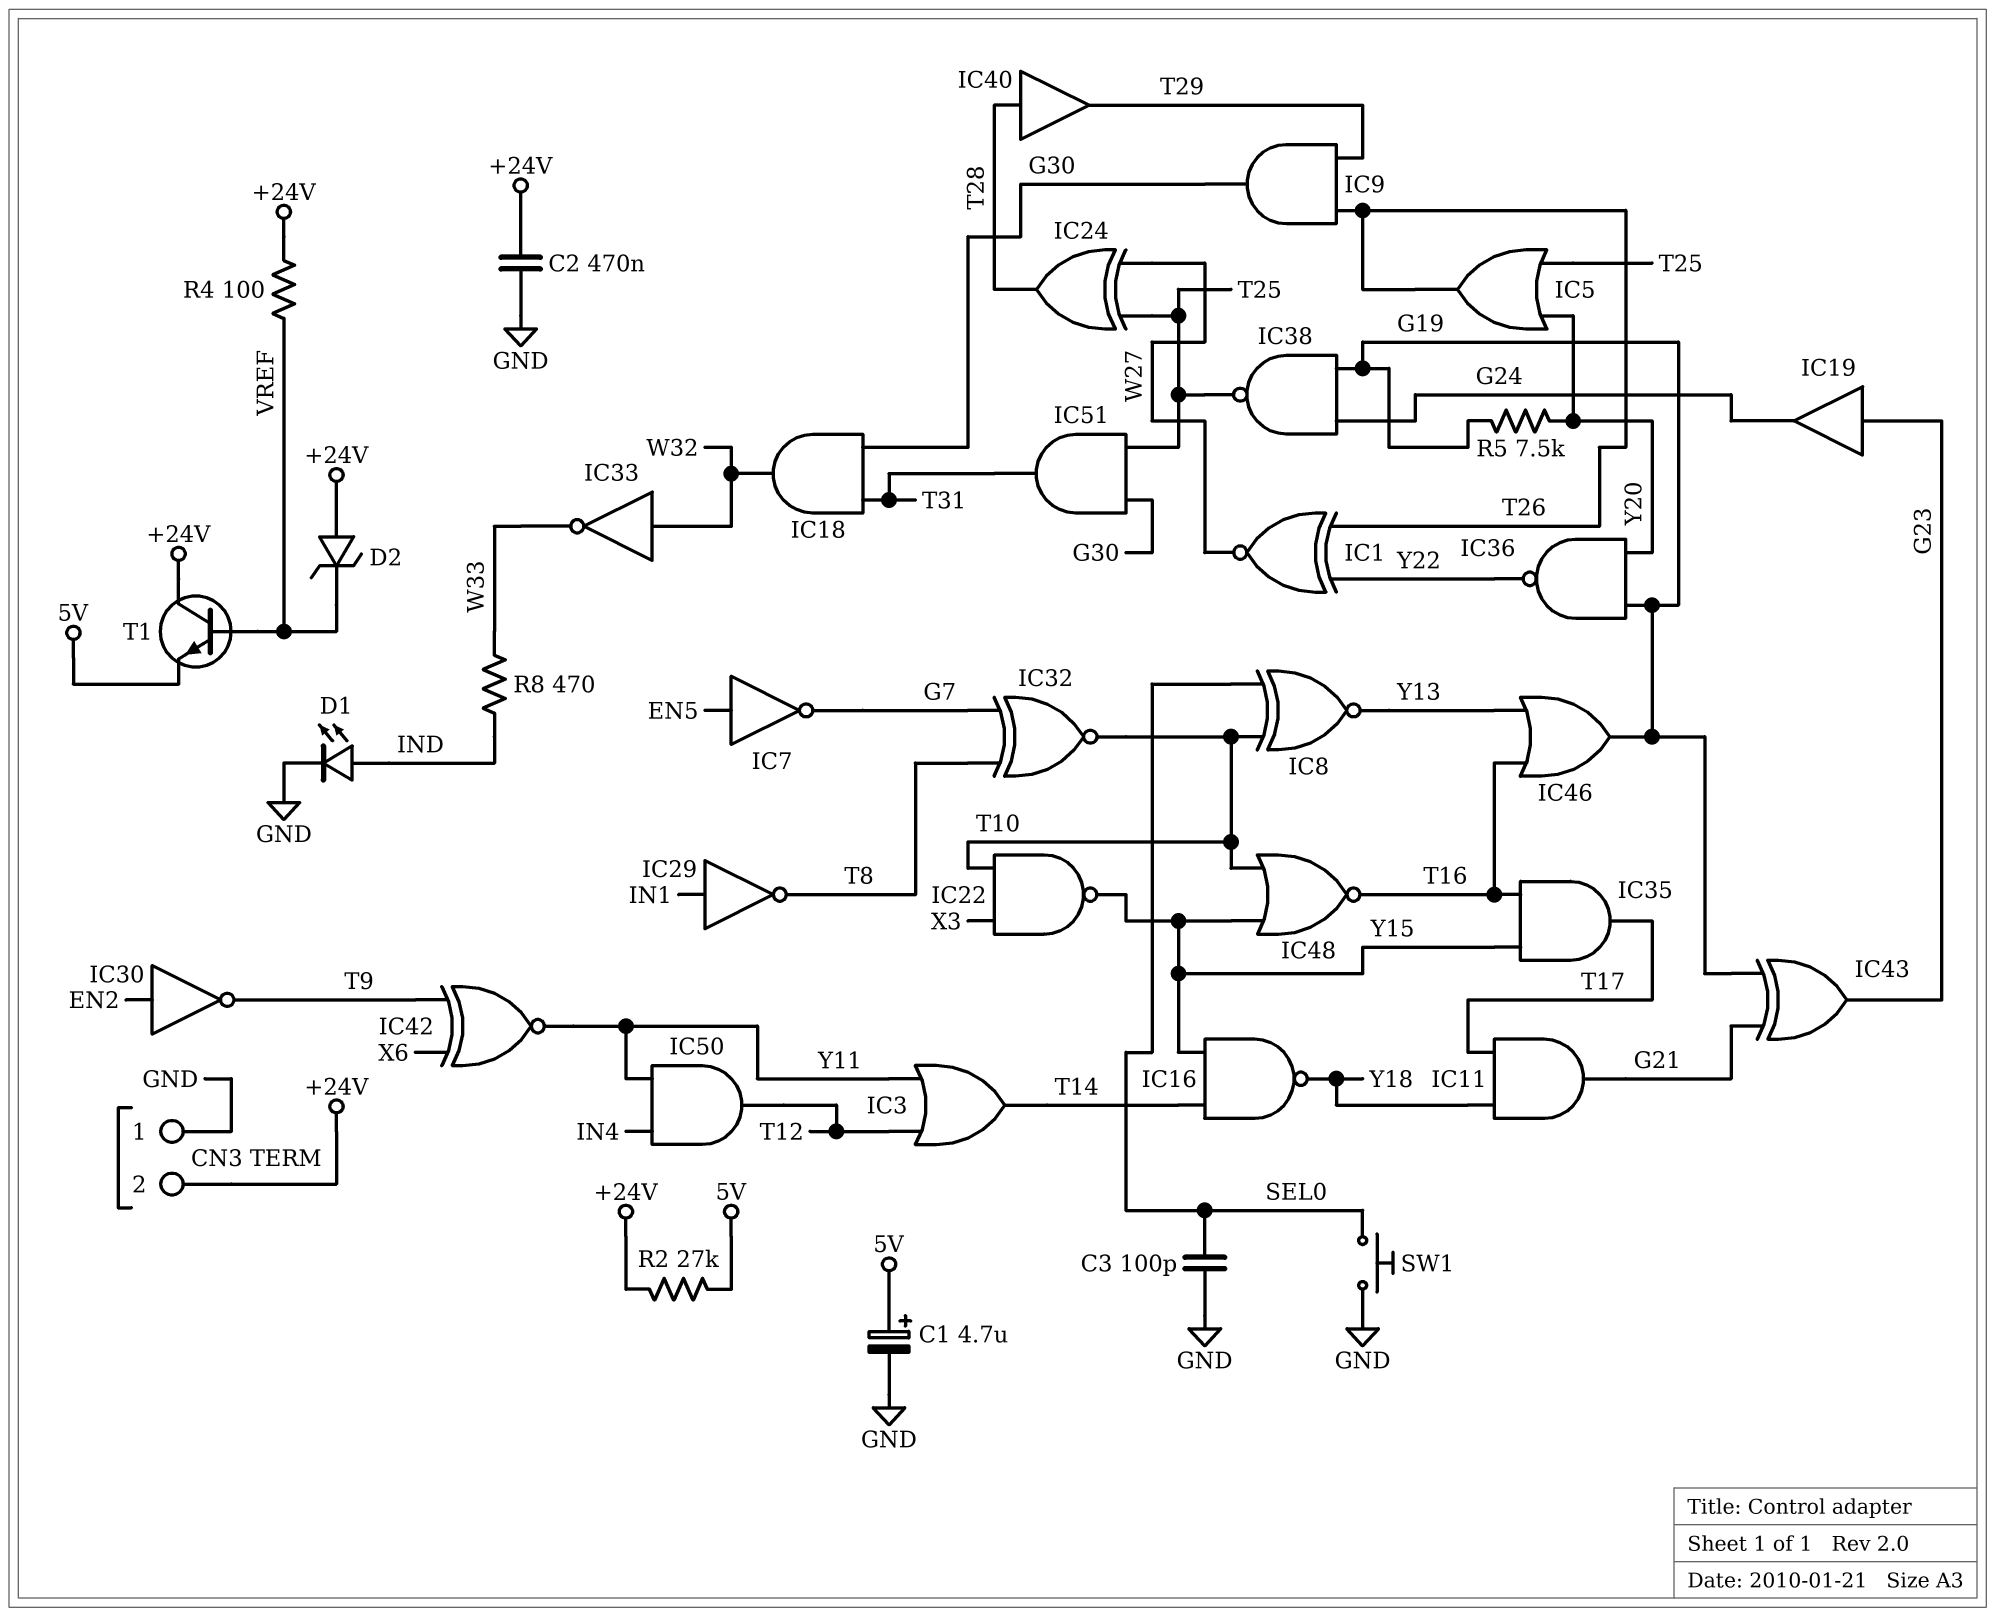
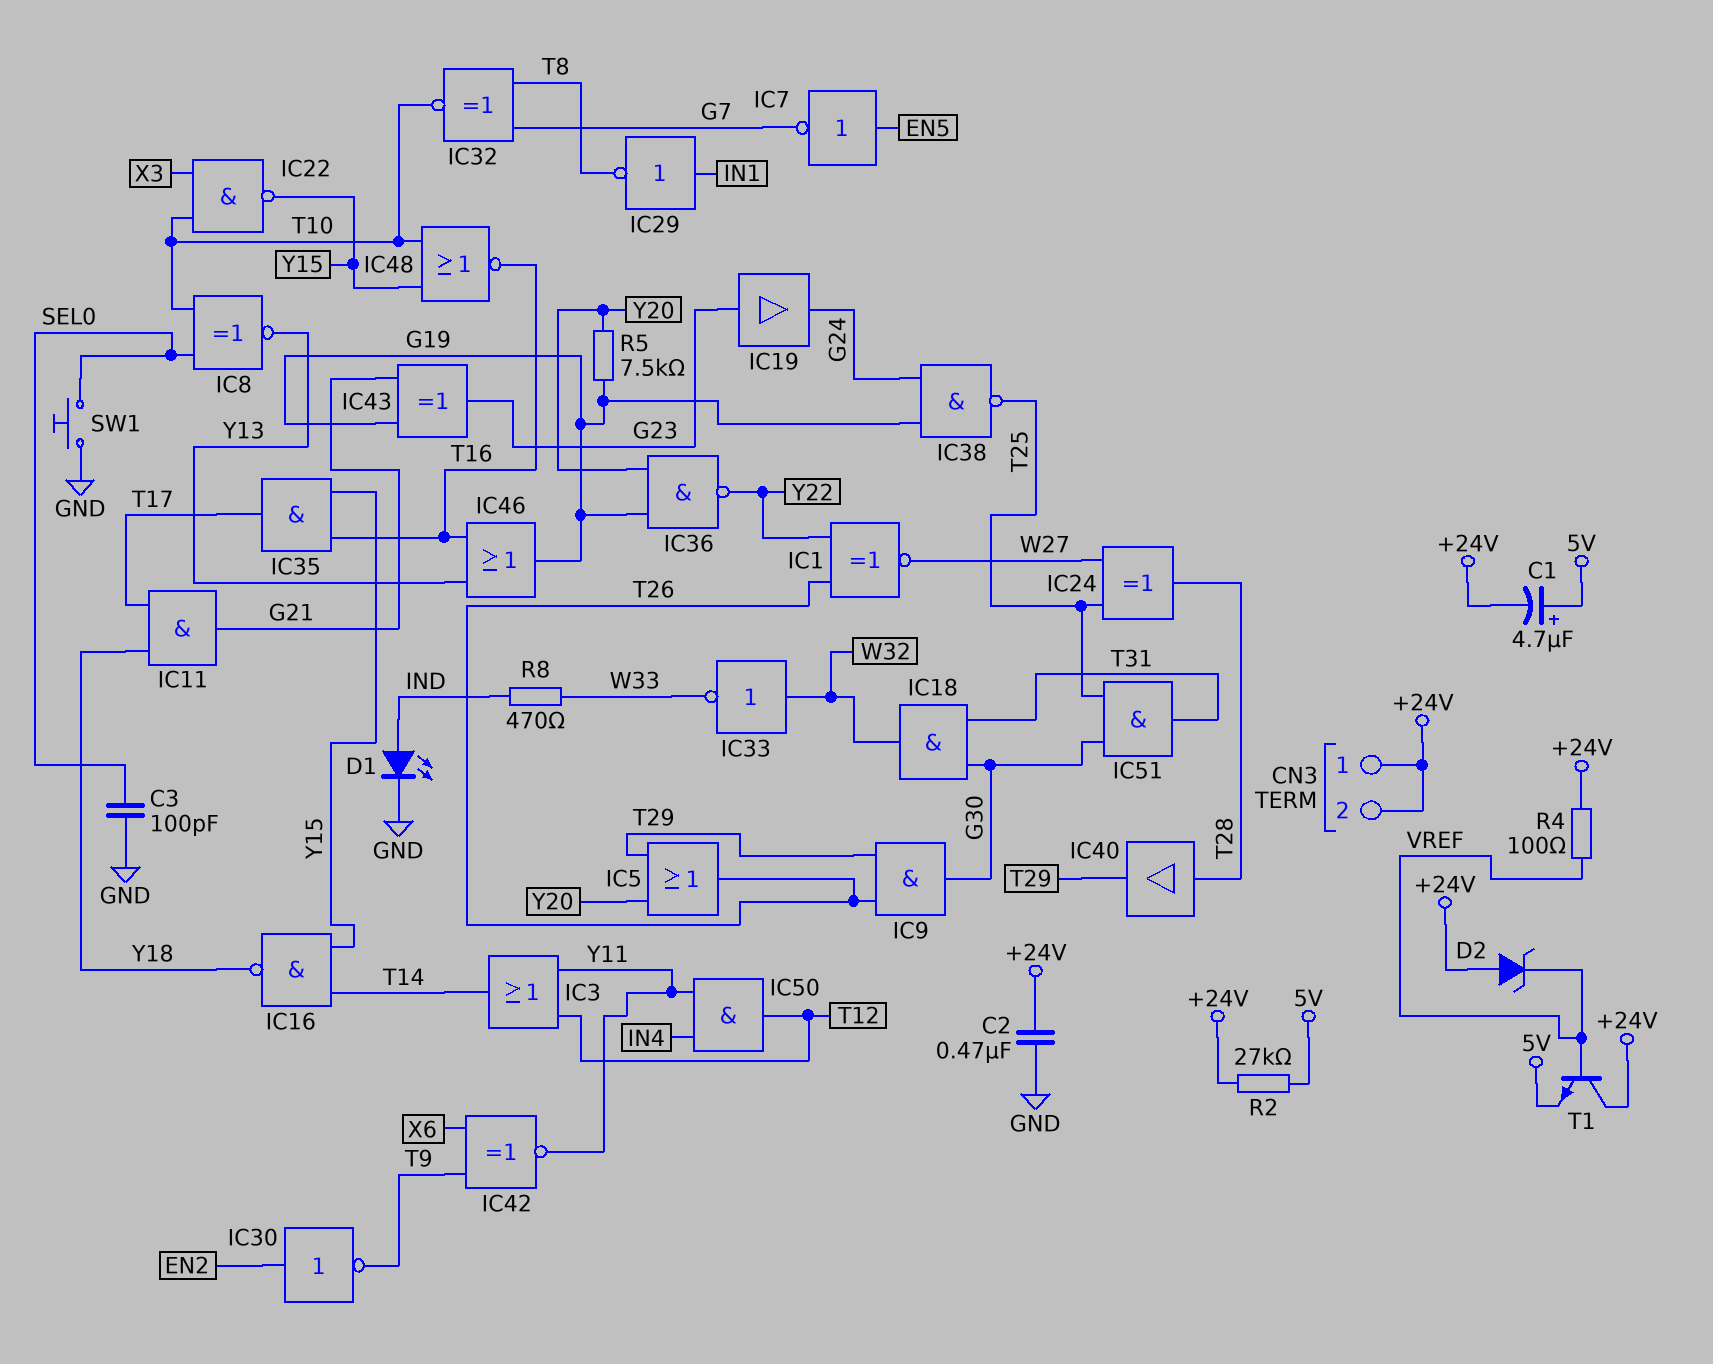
C1: 4.7uF (plus 5V, minus GND) -> 4.7uF (plus 5V, minus +24V)
CN3 pin 1: GND -> +24V
IC5: OR (in T25, in Y20, out T26) -> OR (in T29, in Y20, out T26)

